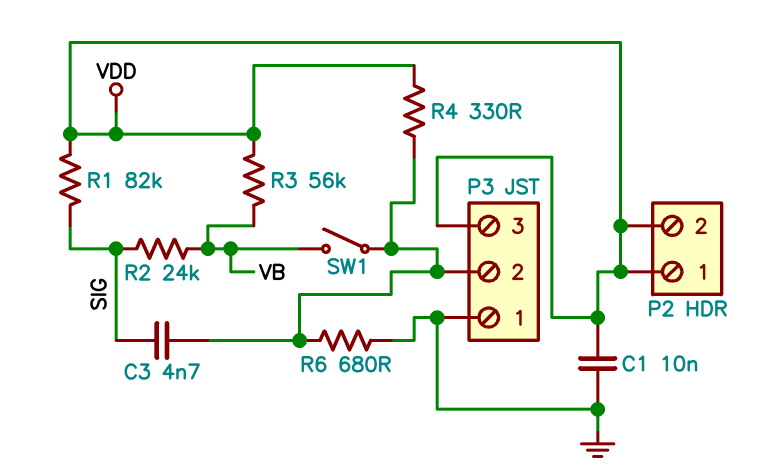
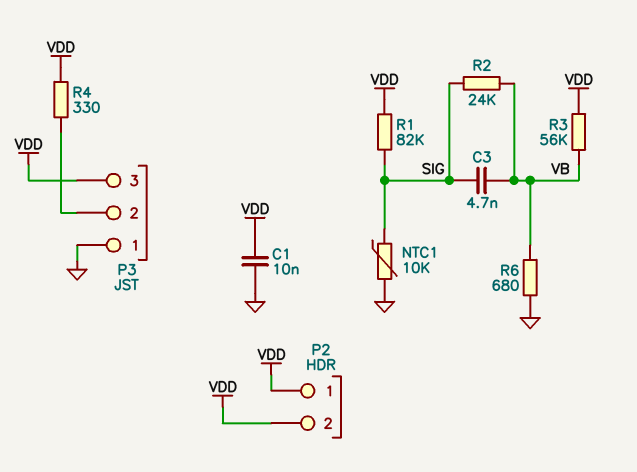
C3: 4.7nF (P3/2, SIG) -> 4.7nF (SIG, VB)
NTC1: none -> 10k (GND, SIG)
R6: 680 (GND, P3/2) -> 680 (GND, VB)
SW1: switch (P3/2, VB) -> none

